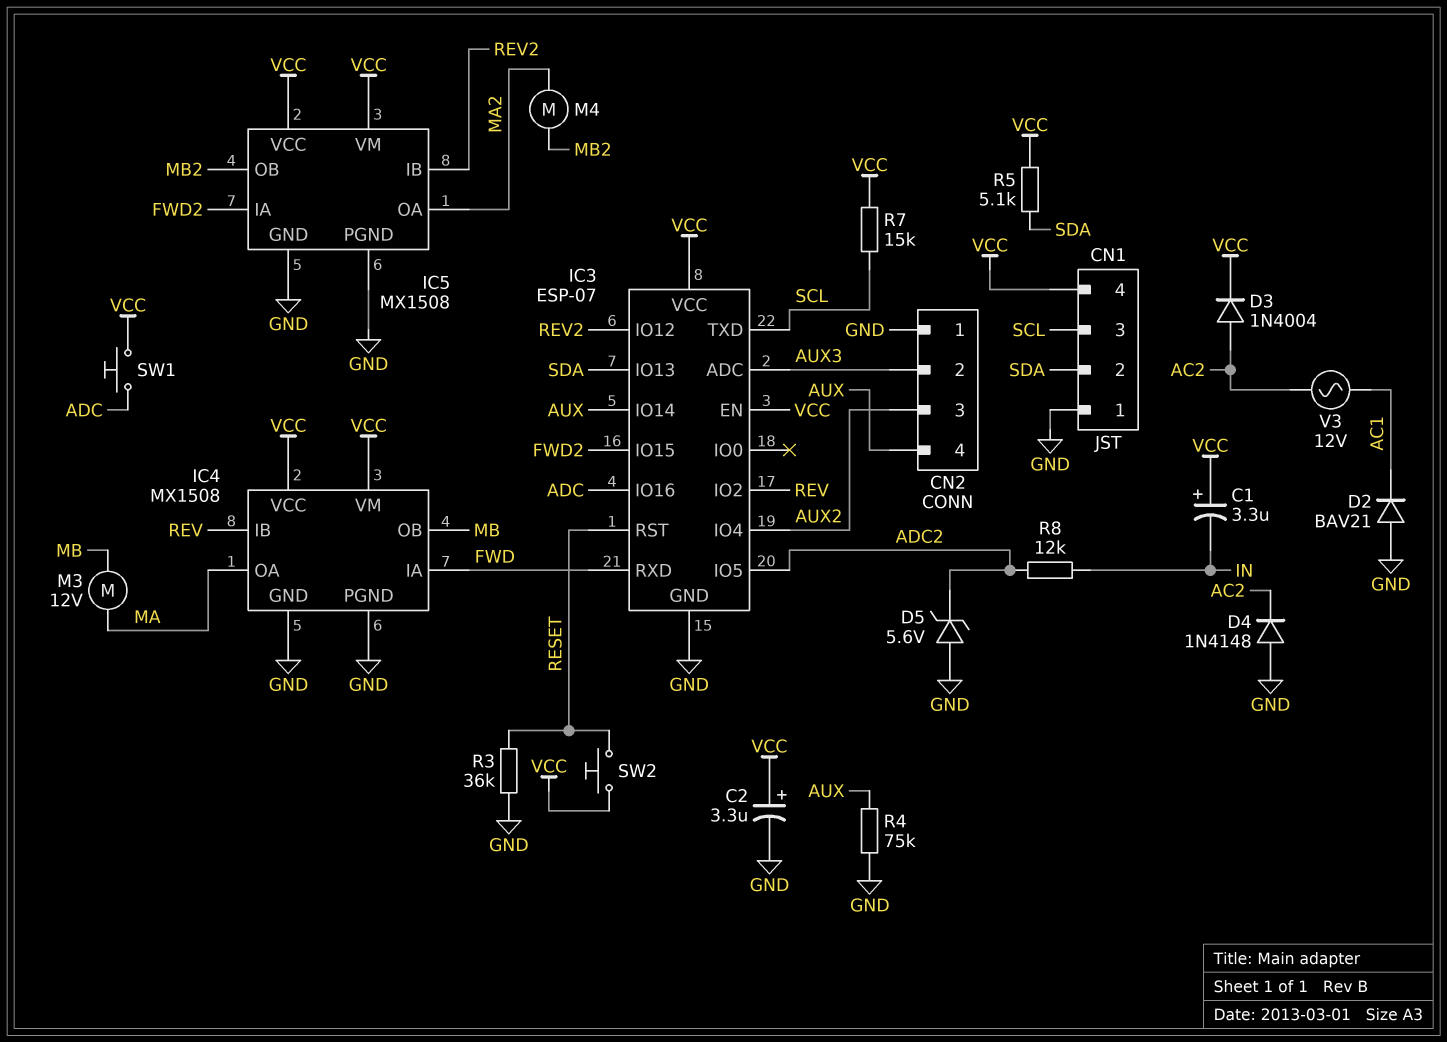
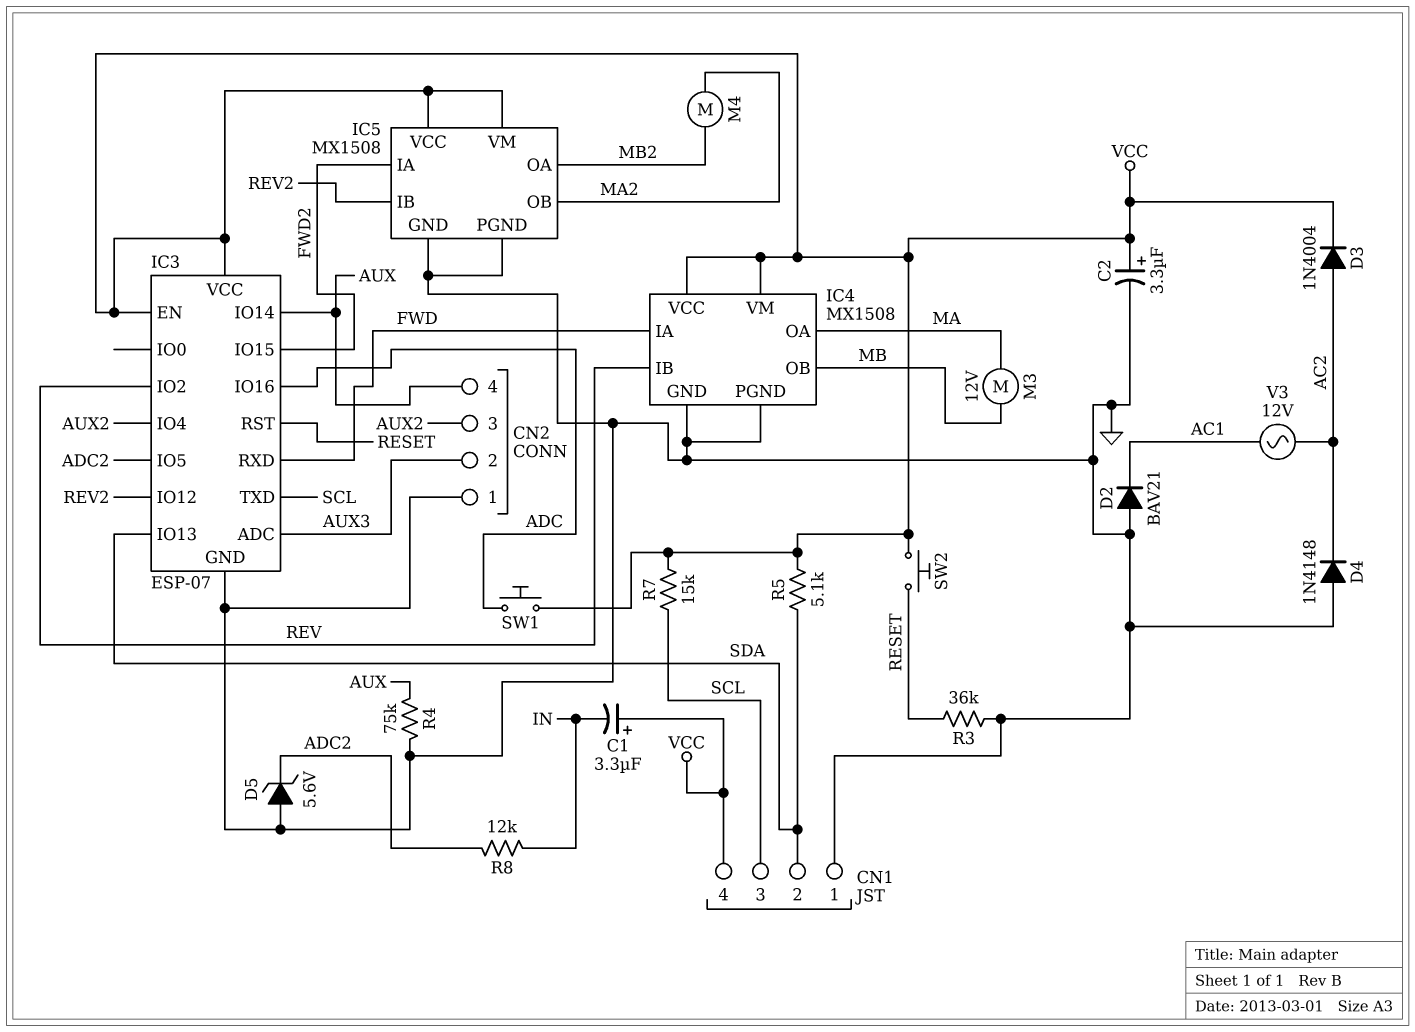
IC5 pin OA: MA2 -> MB2
IC5 pin OB: MB2 -> MA2

